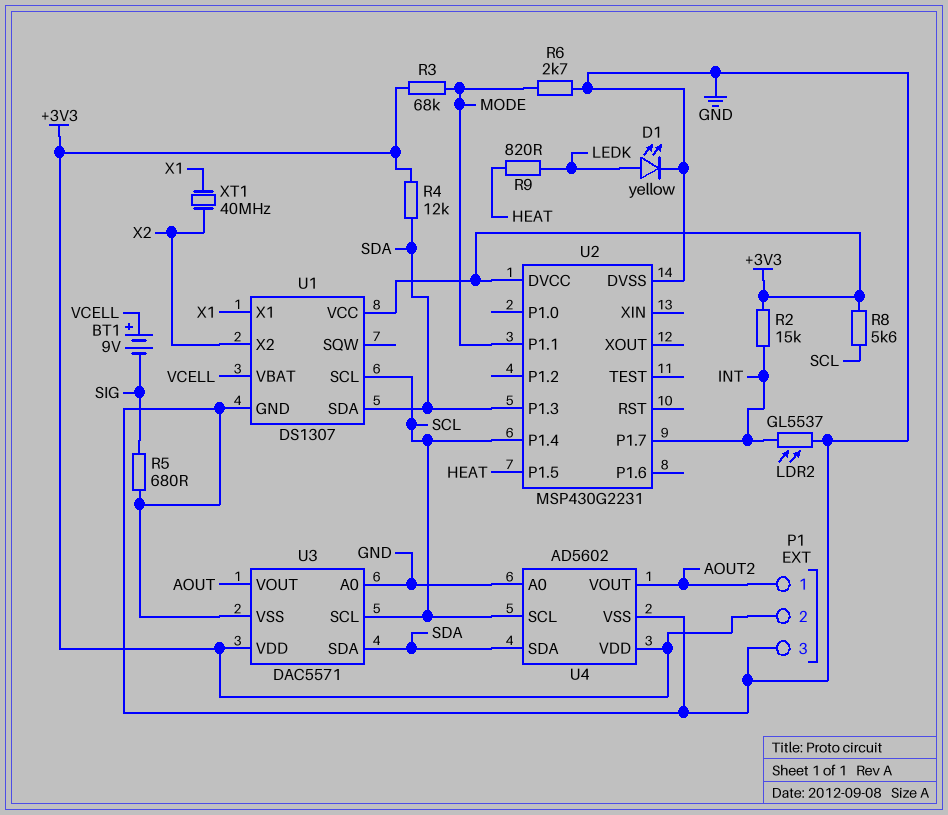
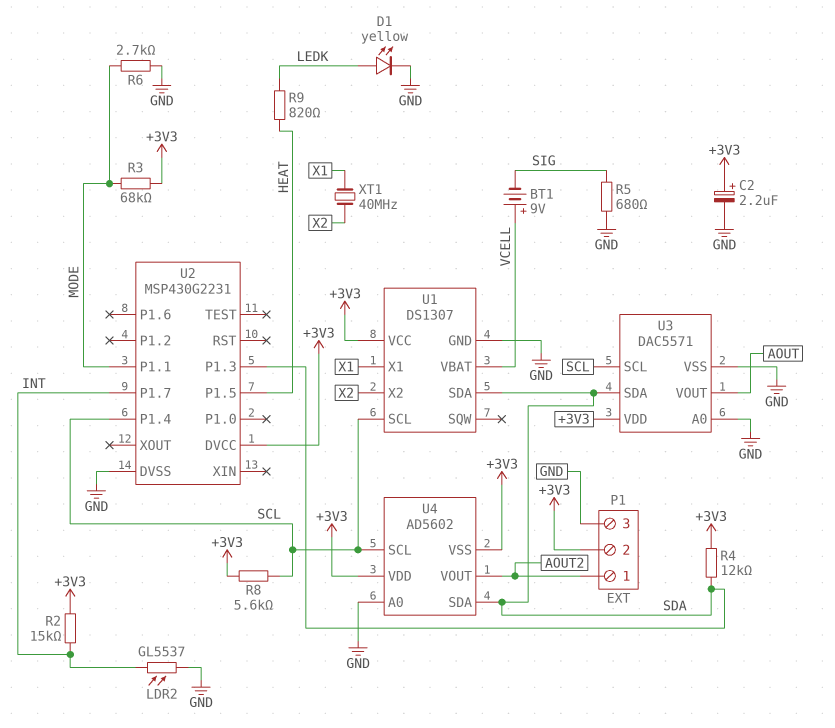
C2: none -> 2.2uF (plus +3V3, minus GND)
U4 pin VSS: GND -> +3V3

